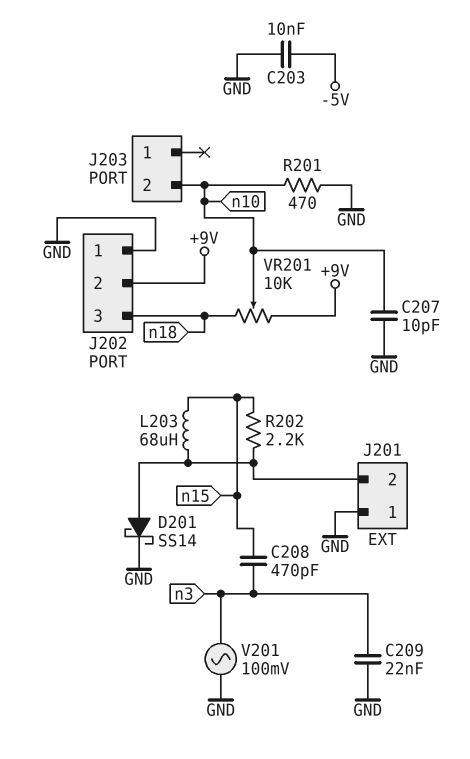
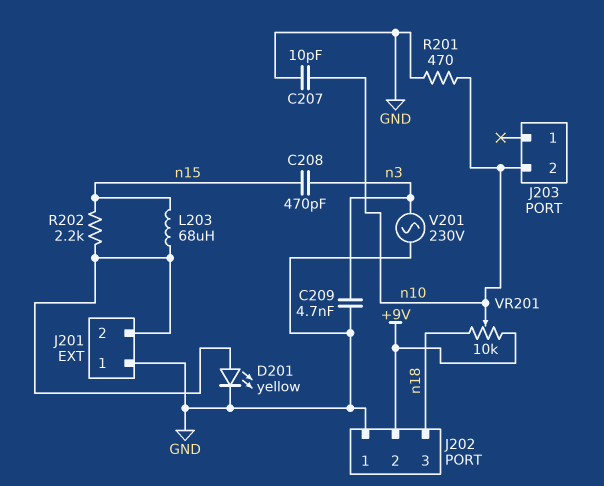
C203: 10nF (-5V, GND) -> none
C209: 22nF (GND, n3) -> 4.7nF (GND, n3)
D201: schottky SS14 (A J201/2, K GND) -> LED yellow (A J201/2, K GND)
V201: AC 100mV (GND, n3) -> AC 230V (GND, n3)

